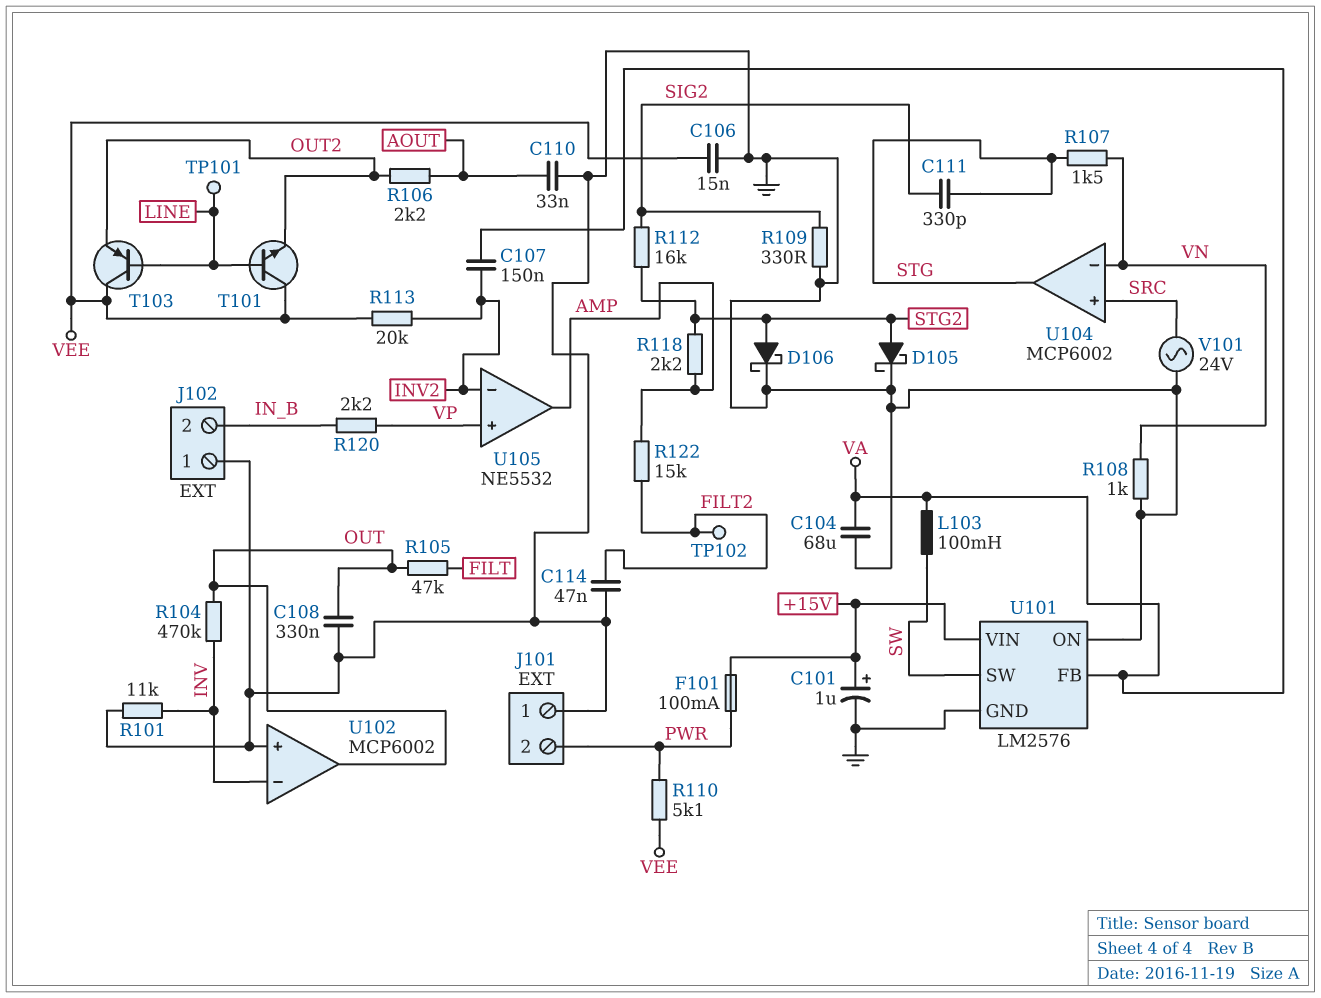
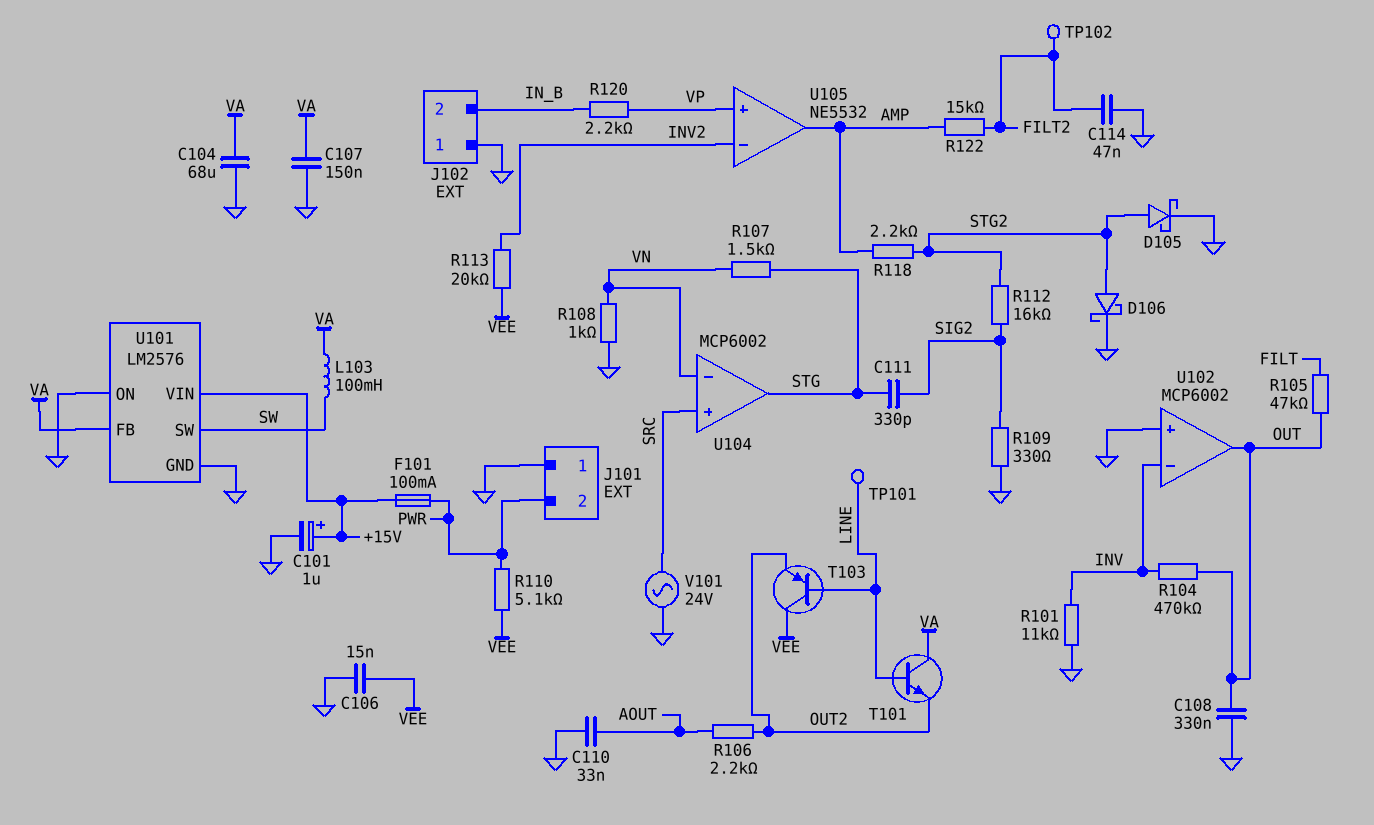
C107: 150nF (INV2, VA) -> 150nF (GND, VA)
T101: NPN (B LINE, C VEE, E OUT2) -> NPN (B LINE, C VA, E OUT2)

